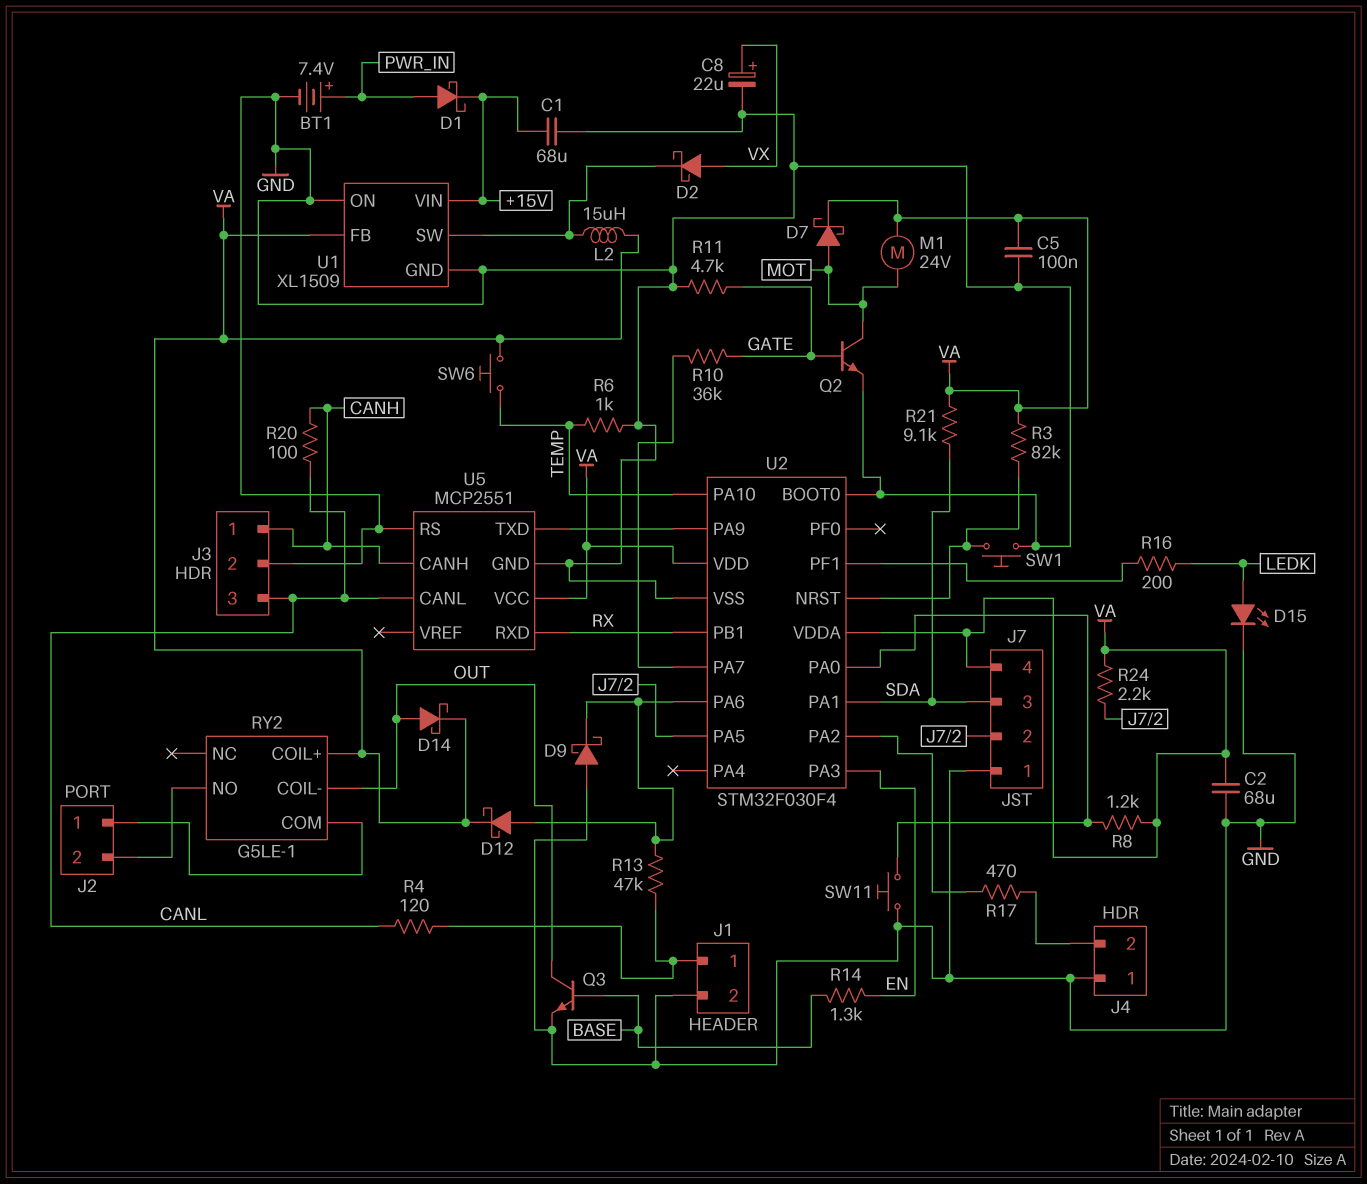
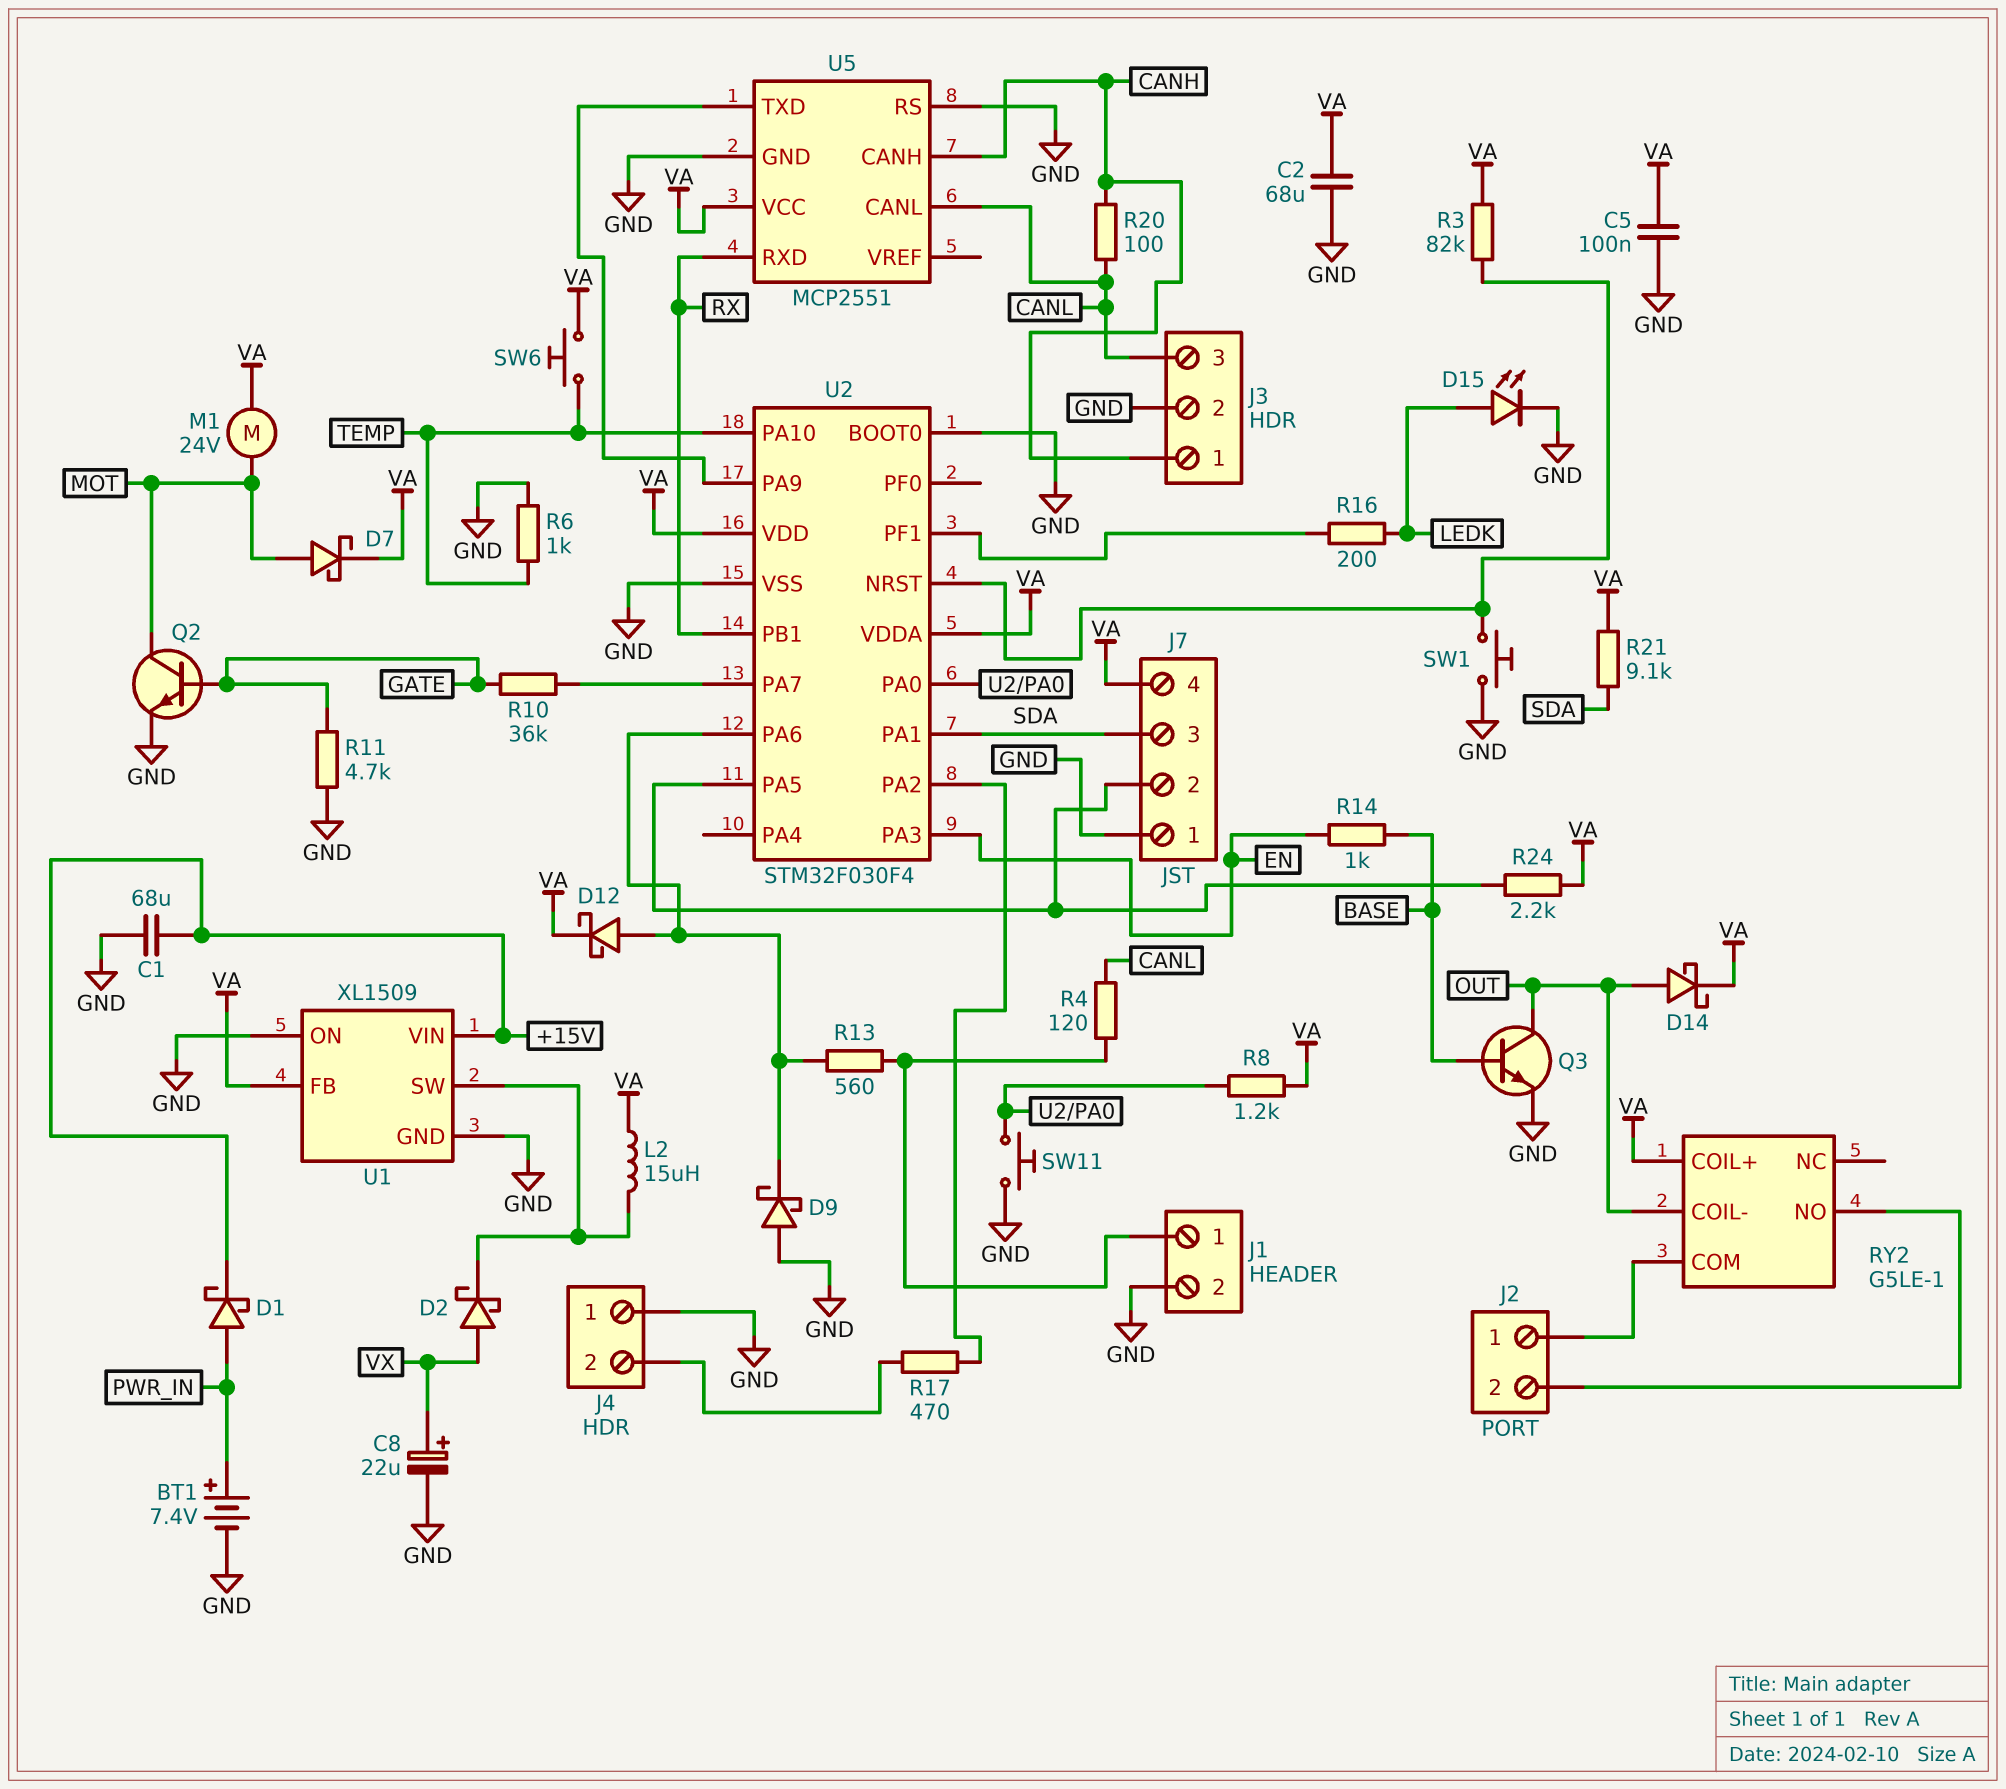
R13: 47k (J1/1, U2/PA6) -> 560 (J1/1, U2/PA6)
R14: 1.3k (BASE, EN) -> 1k (BASE, EN)

